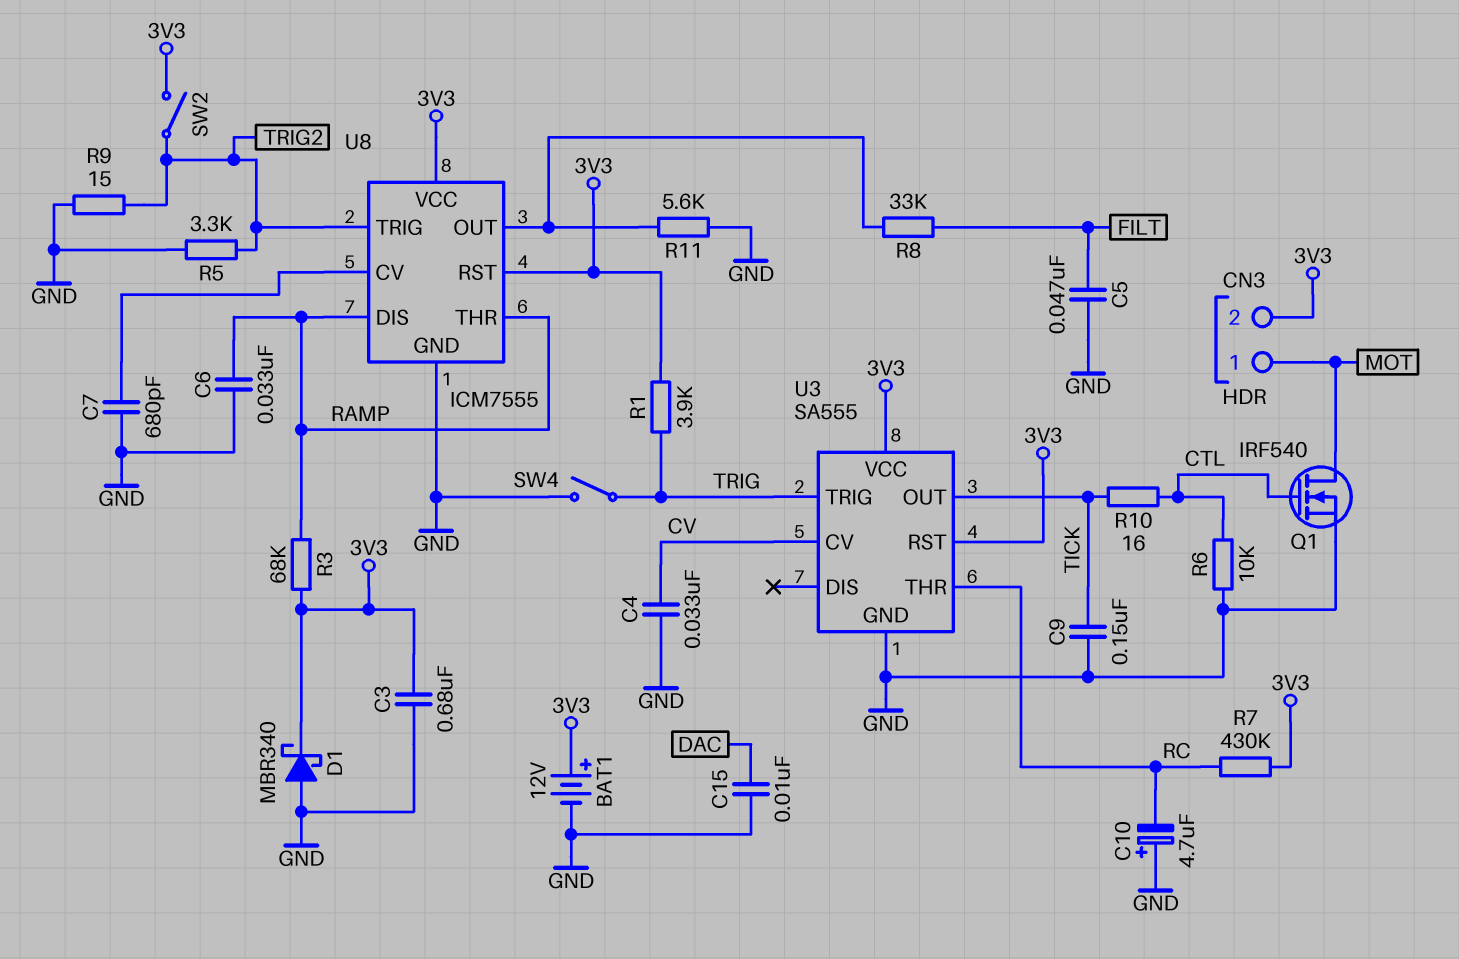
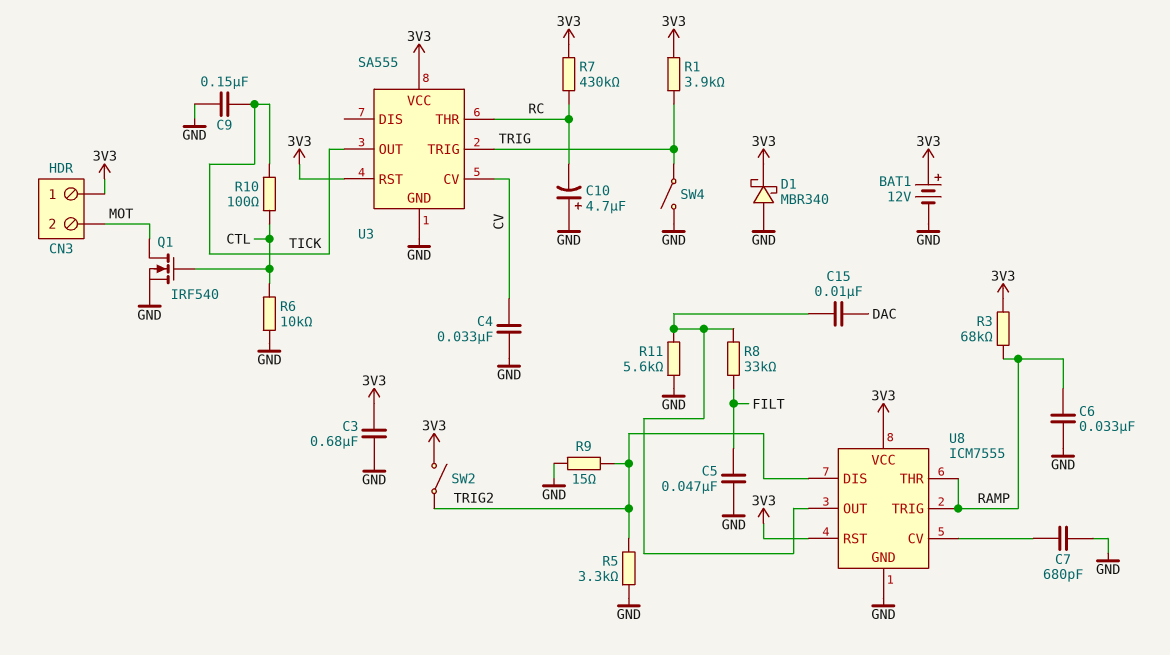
C15: 10nF (DAC, GND) -> 10nF (DAC, U8/OUT)
CN3 pin 1: MOT -> 3V3
CN3 pin 2: 3V3 -> MOT
R10: 16 (CTL, TICK) -> 100 (CTL, TICK)
U8 pin DIS: RAMP -> TRIG2
U8 pin TRIG: TRIG2 -> RAMP

